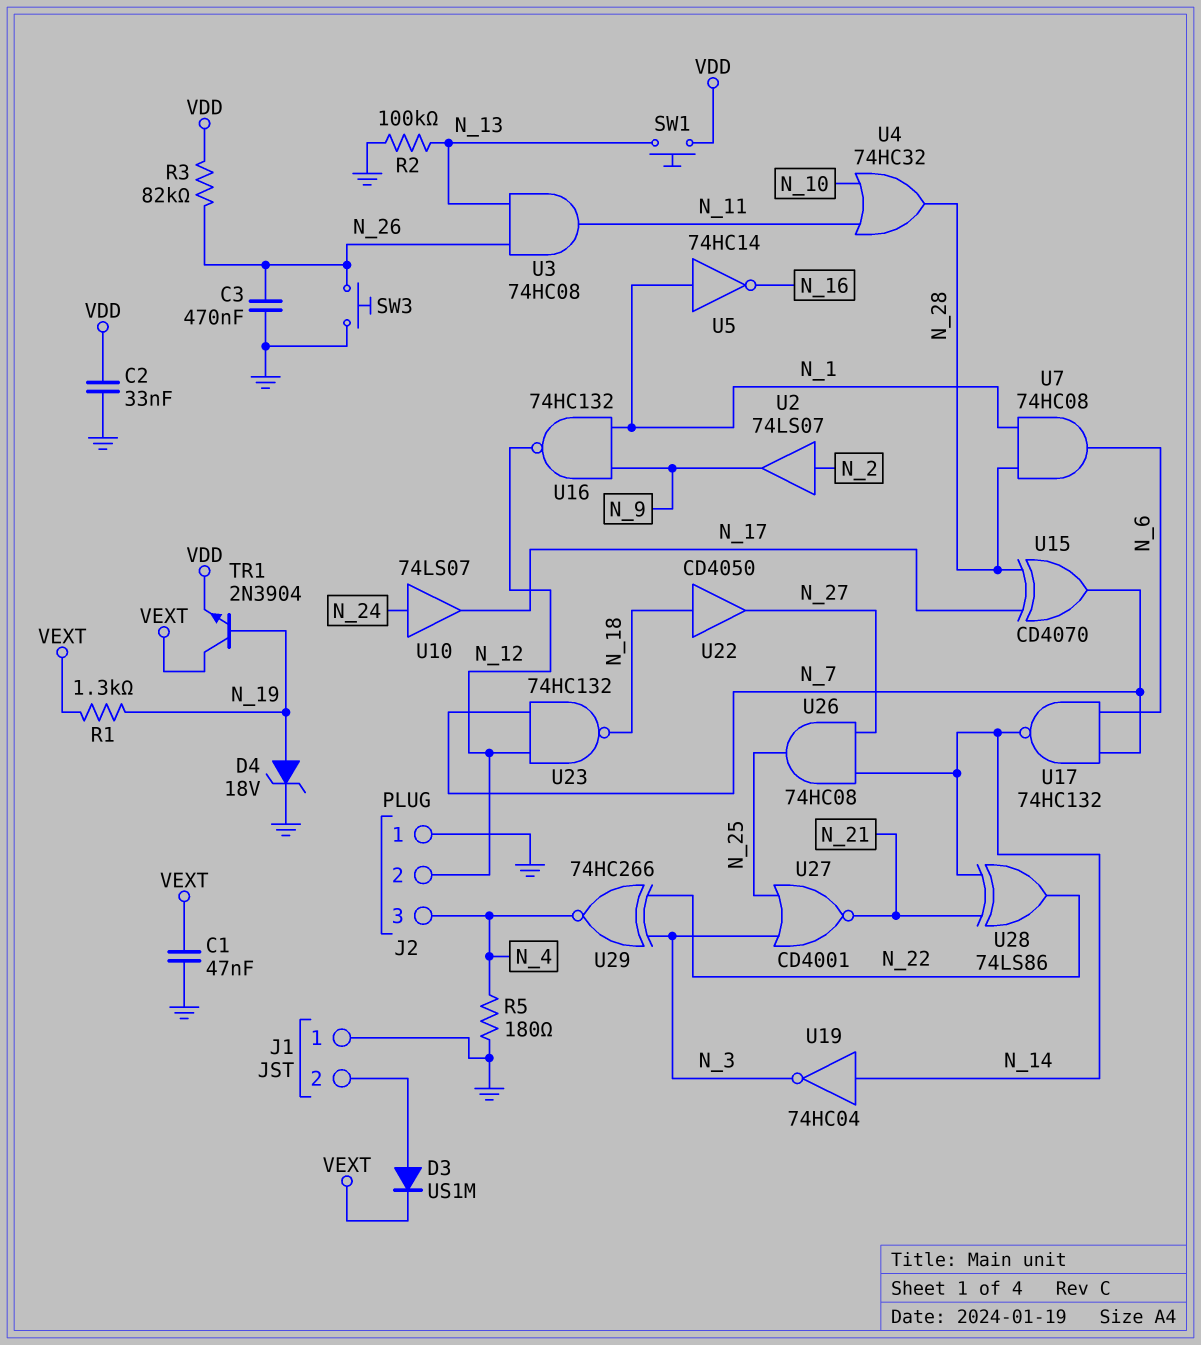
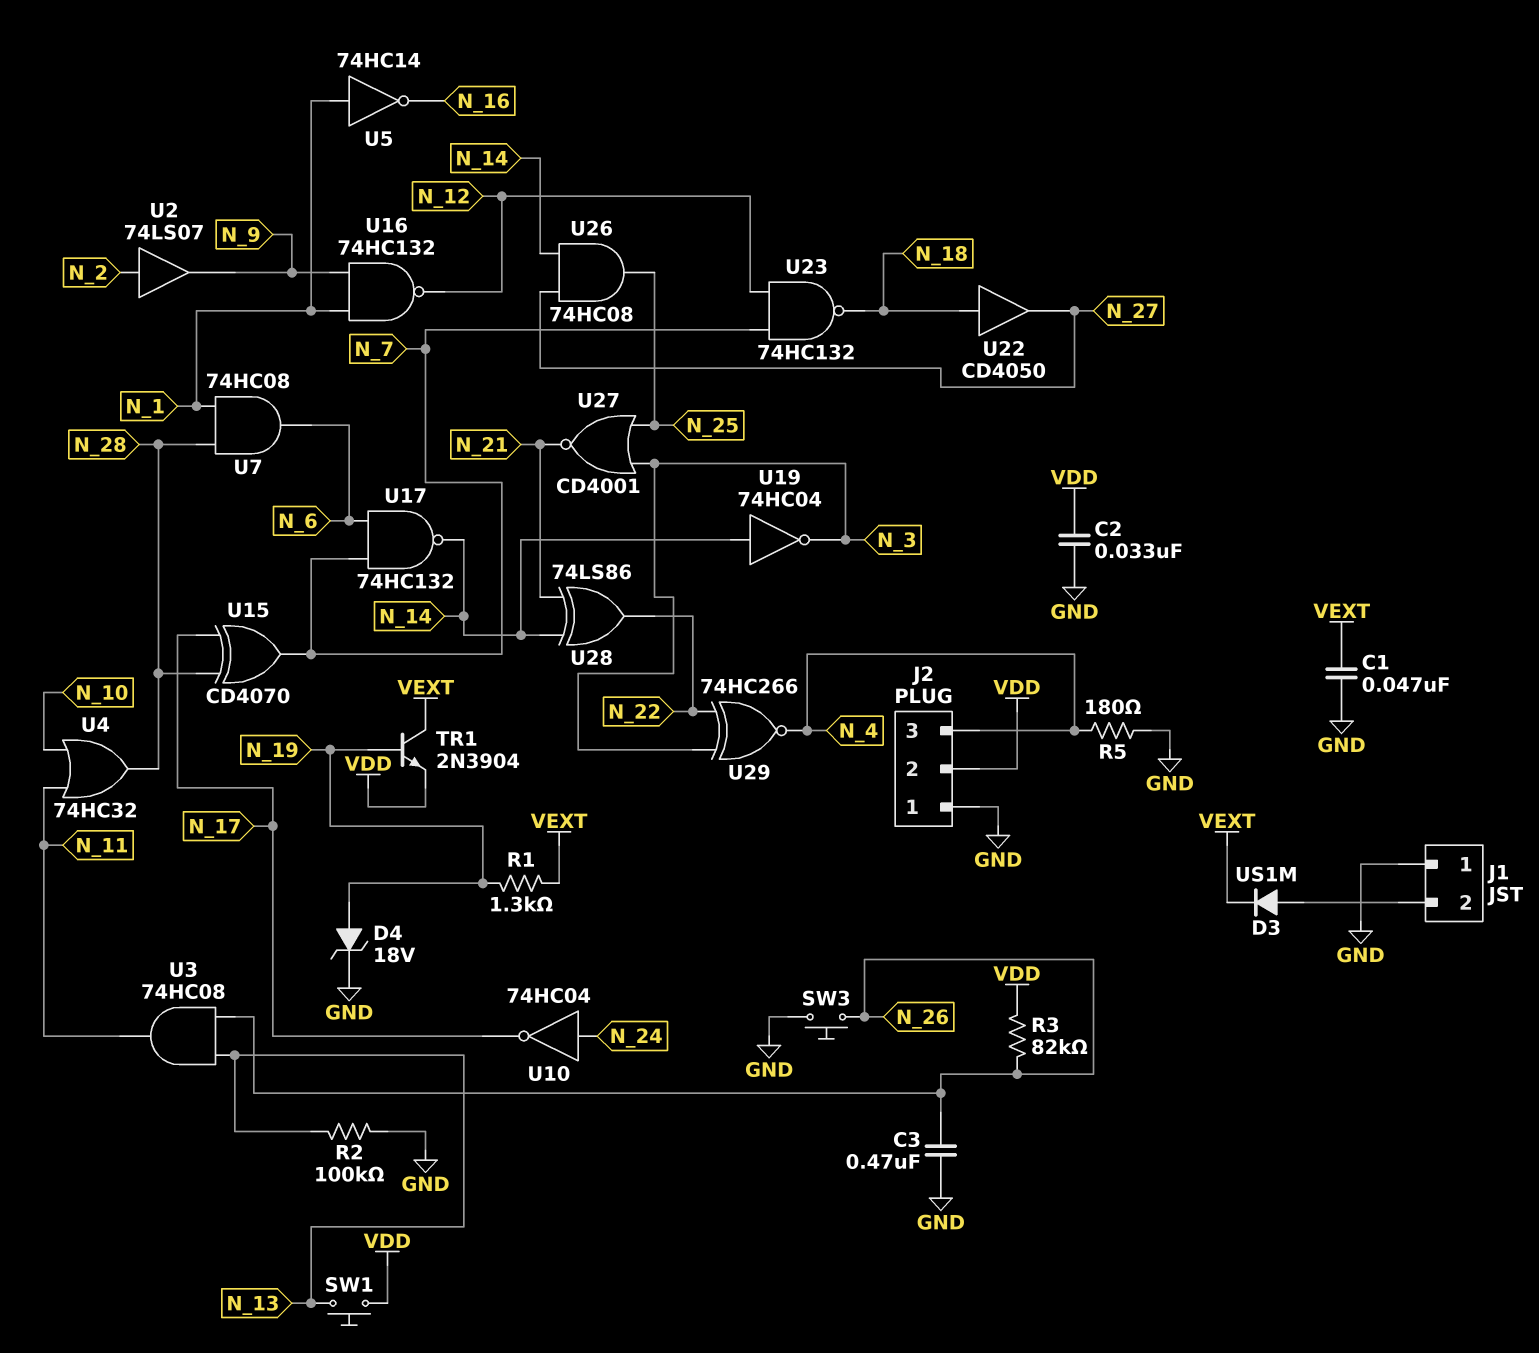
J2 pin 2: N_12 -> VDD
U10: buffer 74LS07 (in N_24, out N_17) -> NOT 74HC04 (in N_24, out N_17)

